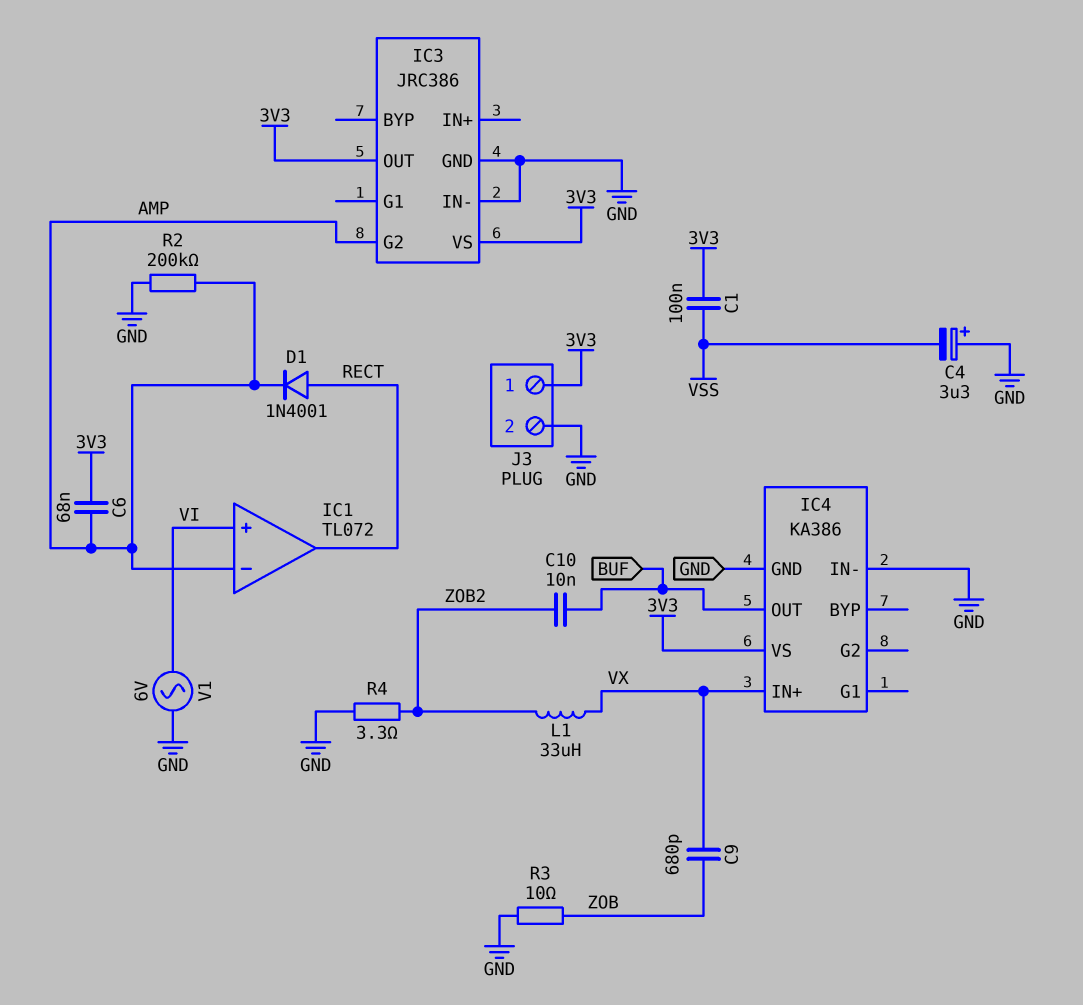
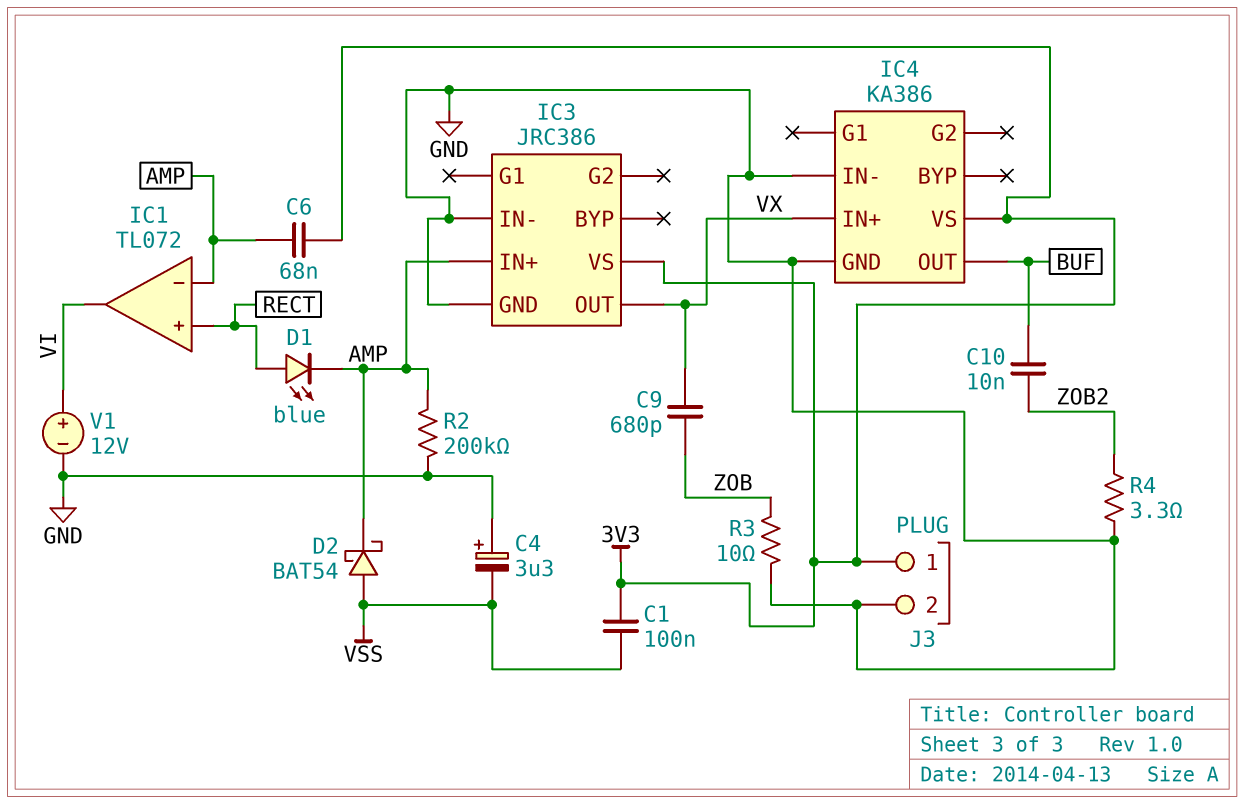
D1: diode 1N4001 (A RECT, K AMP) -> LED blue (A RECT, K AMP)
D2: none -> schottky BAT54 (A VSS, K AMP)
IC1 pin in+: VI -> RECT
IC1 pin out: RECT -> VI
IC3 pin G2: AMP -> none
IC3 pin IN+: none -> AMP
IC3 pin OUT: 3V3 -> VX
L1: 33uH (VX, ZOB2) -> none
V1: AC 6V (GND, VI) -> 12V (plus VI, minus GND)

